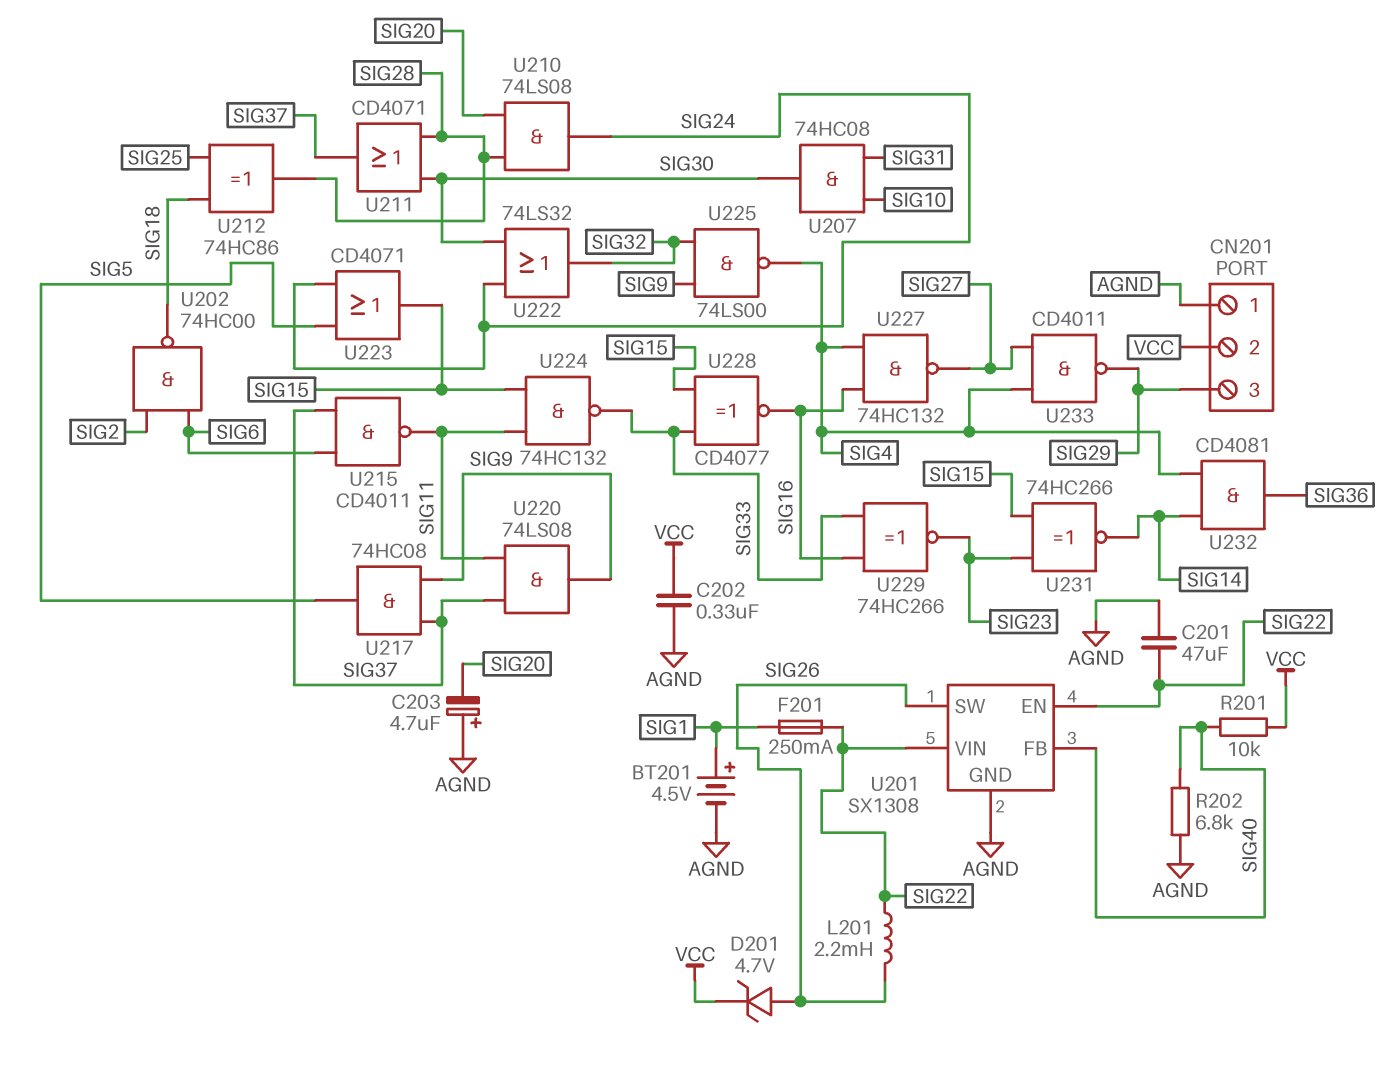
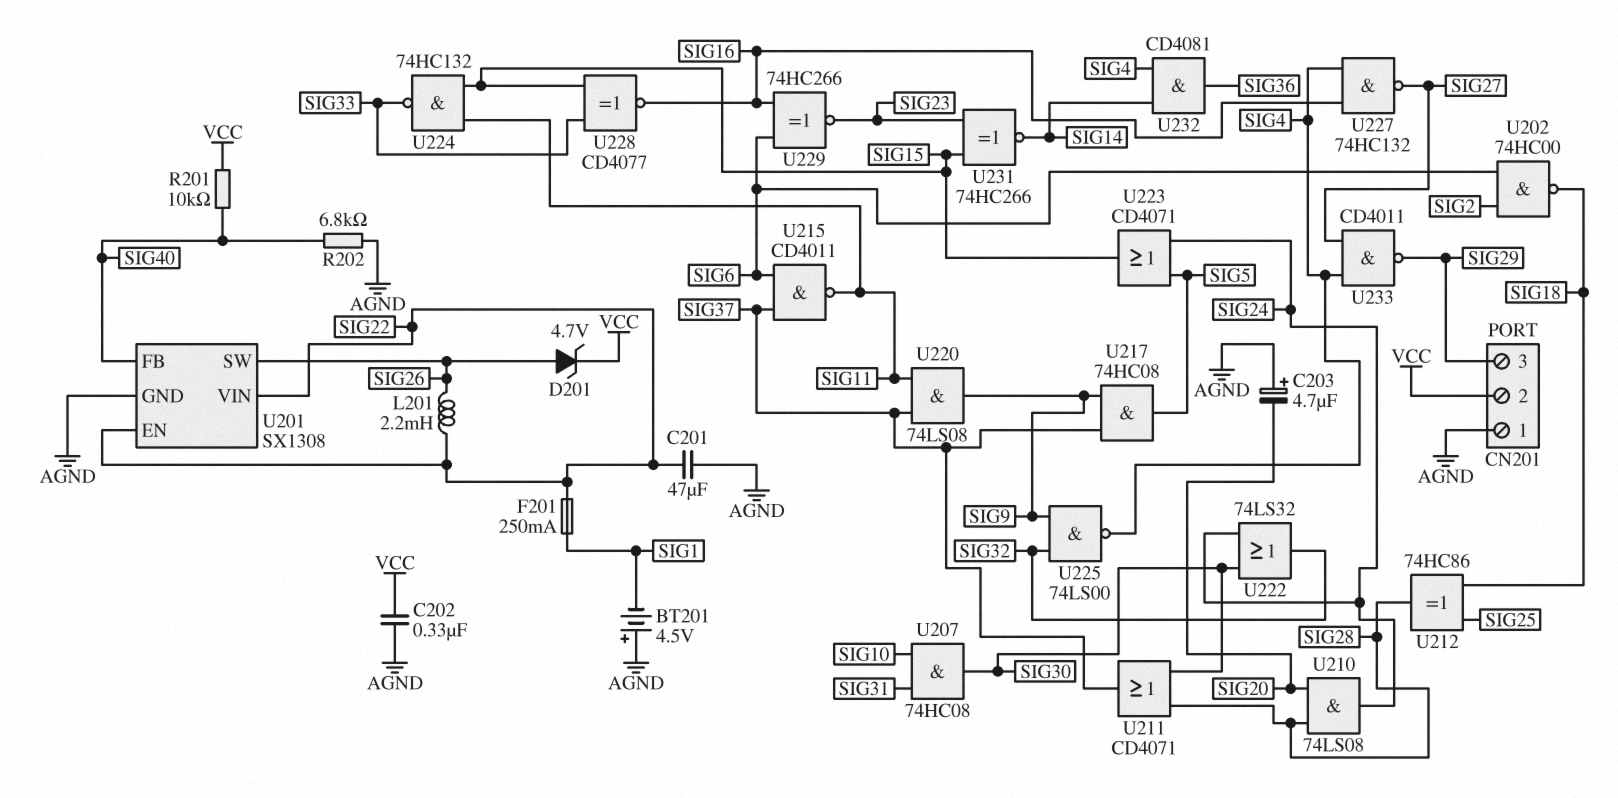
BT201: 4.5V (plus SIG1, minus AGND) -> 4.5V (plus AGND, minus SIG1)
U229: XNOR 74HC266 (in SIG16, in SIG33, out SIG23) -> XNOR 74HC266 (in SIG6, in SIG16, out SIG23)

